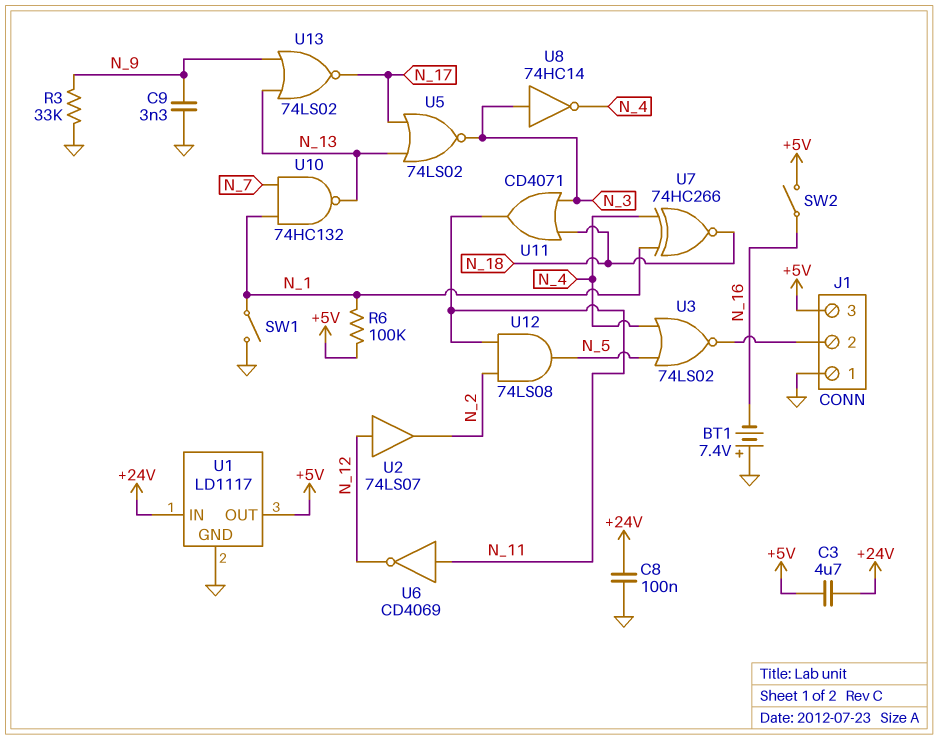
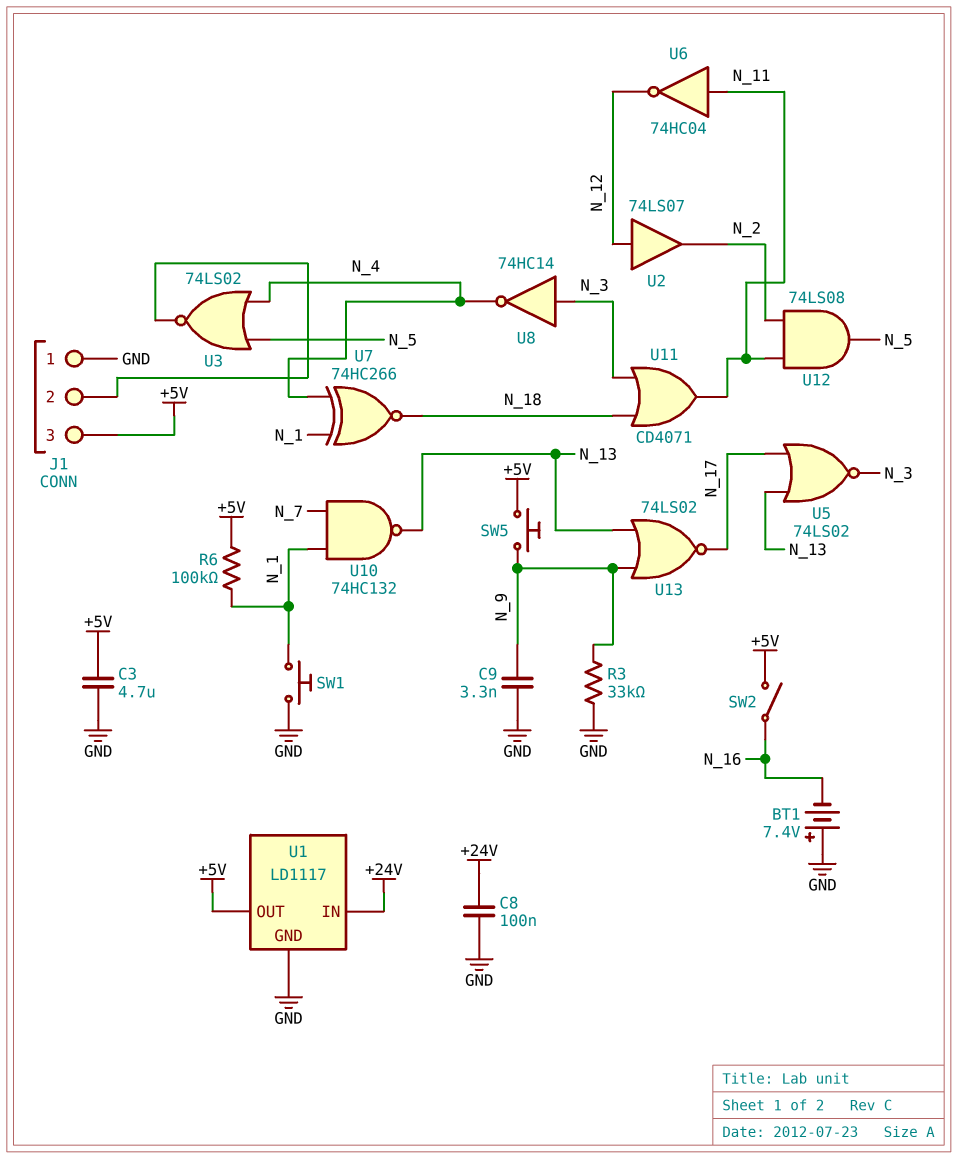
C3: 4.7uF (+5V, +24V) -> 4.7uF (+5V, GND)
SW1: switch (GND, N_1) -> button (GND, N_1)
SW5: none -> button (+5V, N_9)
U6: NOT CD4069 (in N_11, out N_12) -> NOT 74HC04 (in N_11, out N_12)

